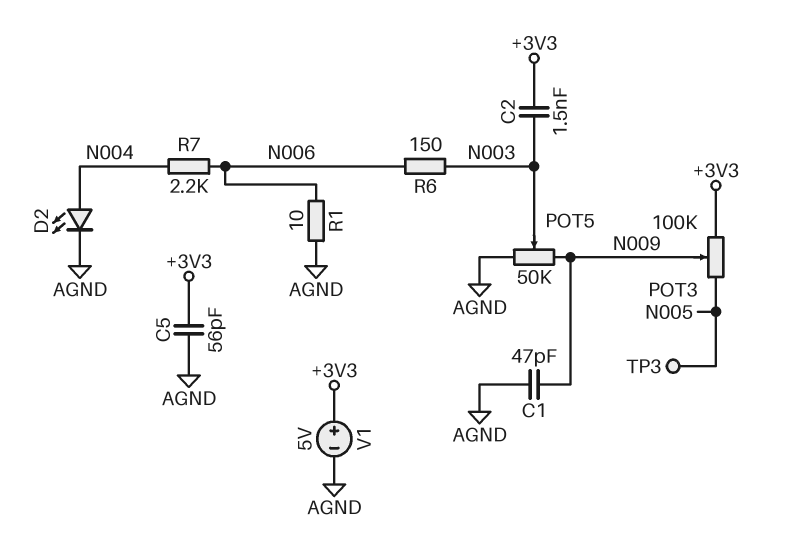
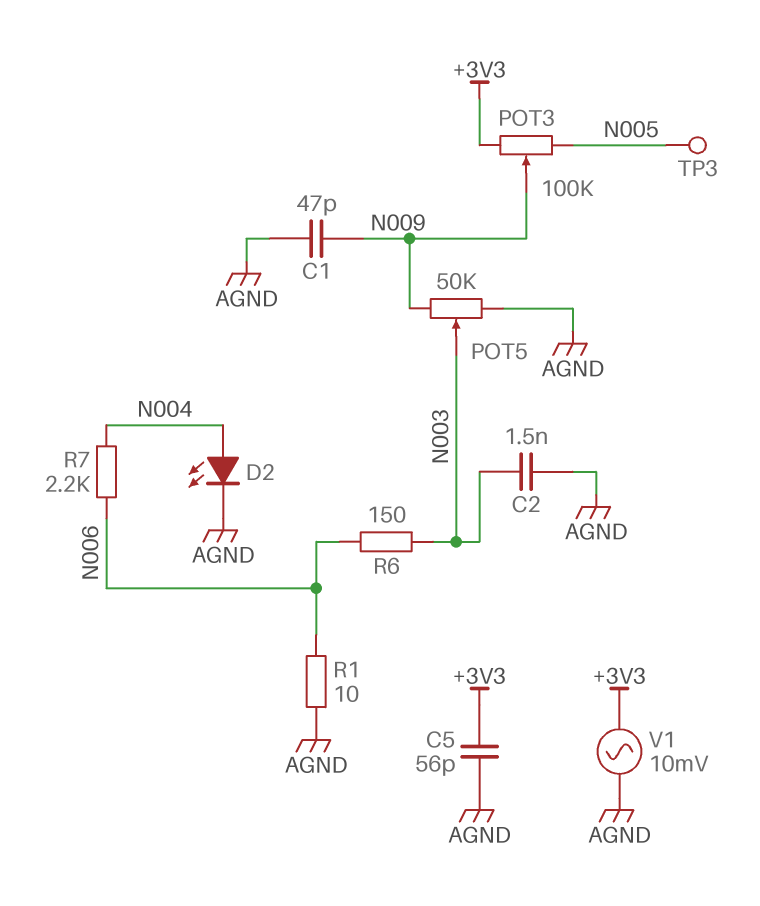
C2: 1.5nF (+3V3, N003) -> 1.5nF (AGND, N003)
V1: 5V (plus +3V3, minus AGND) -> AC 10mV (+3V3, AGND)

